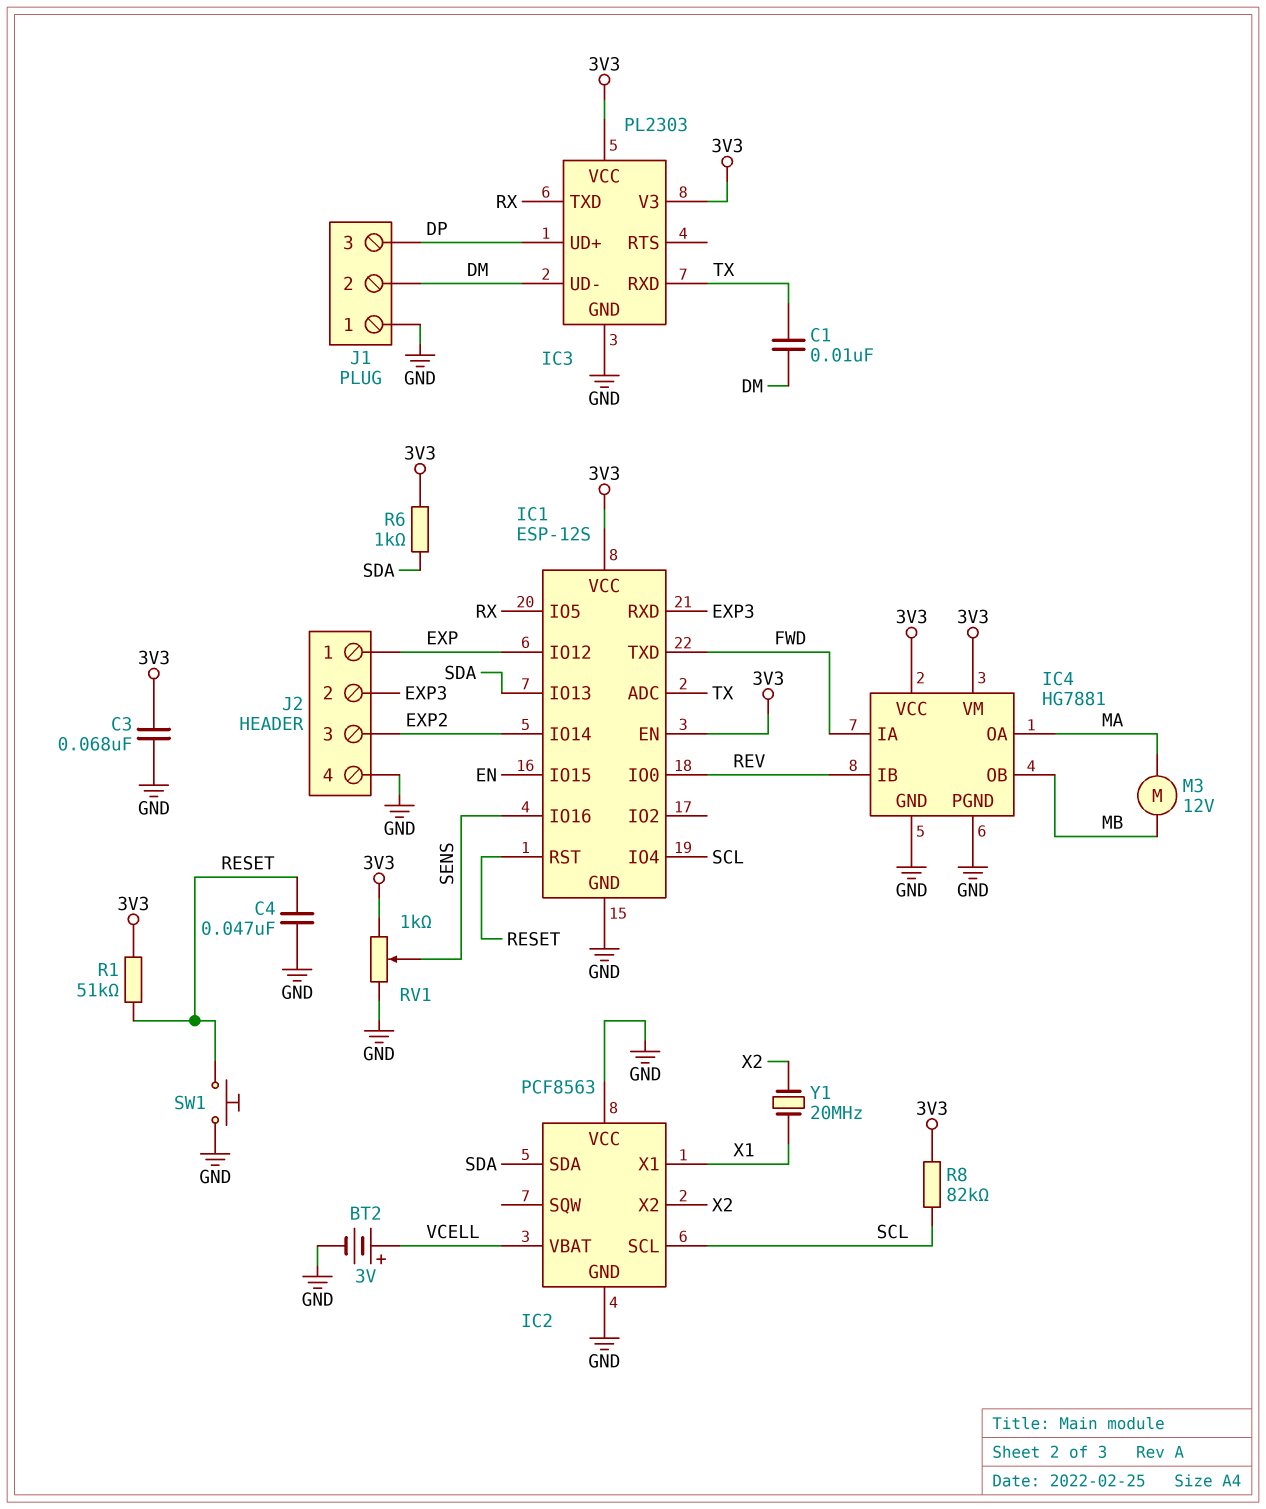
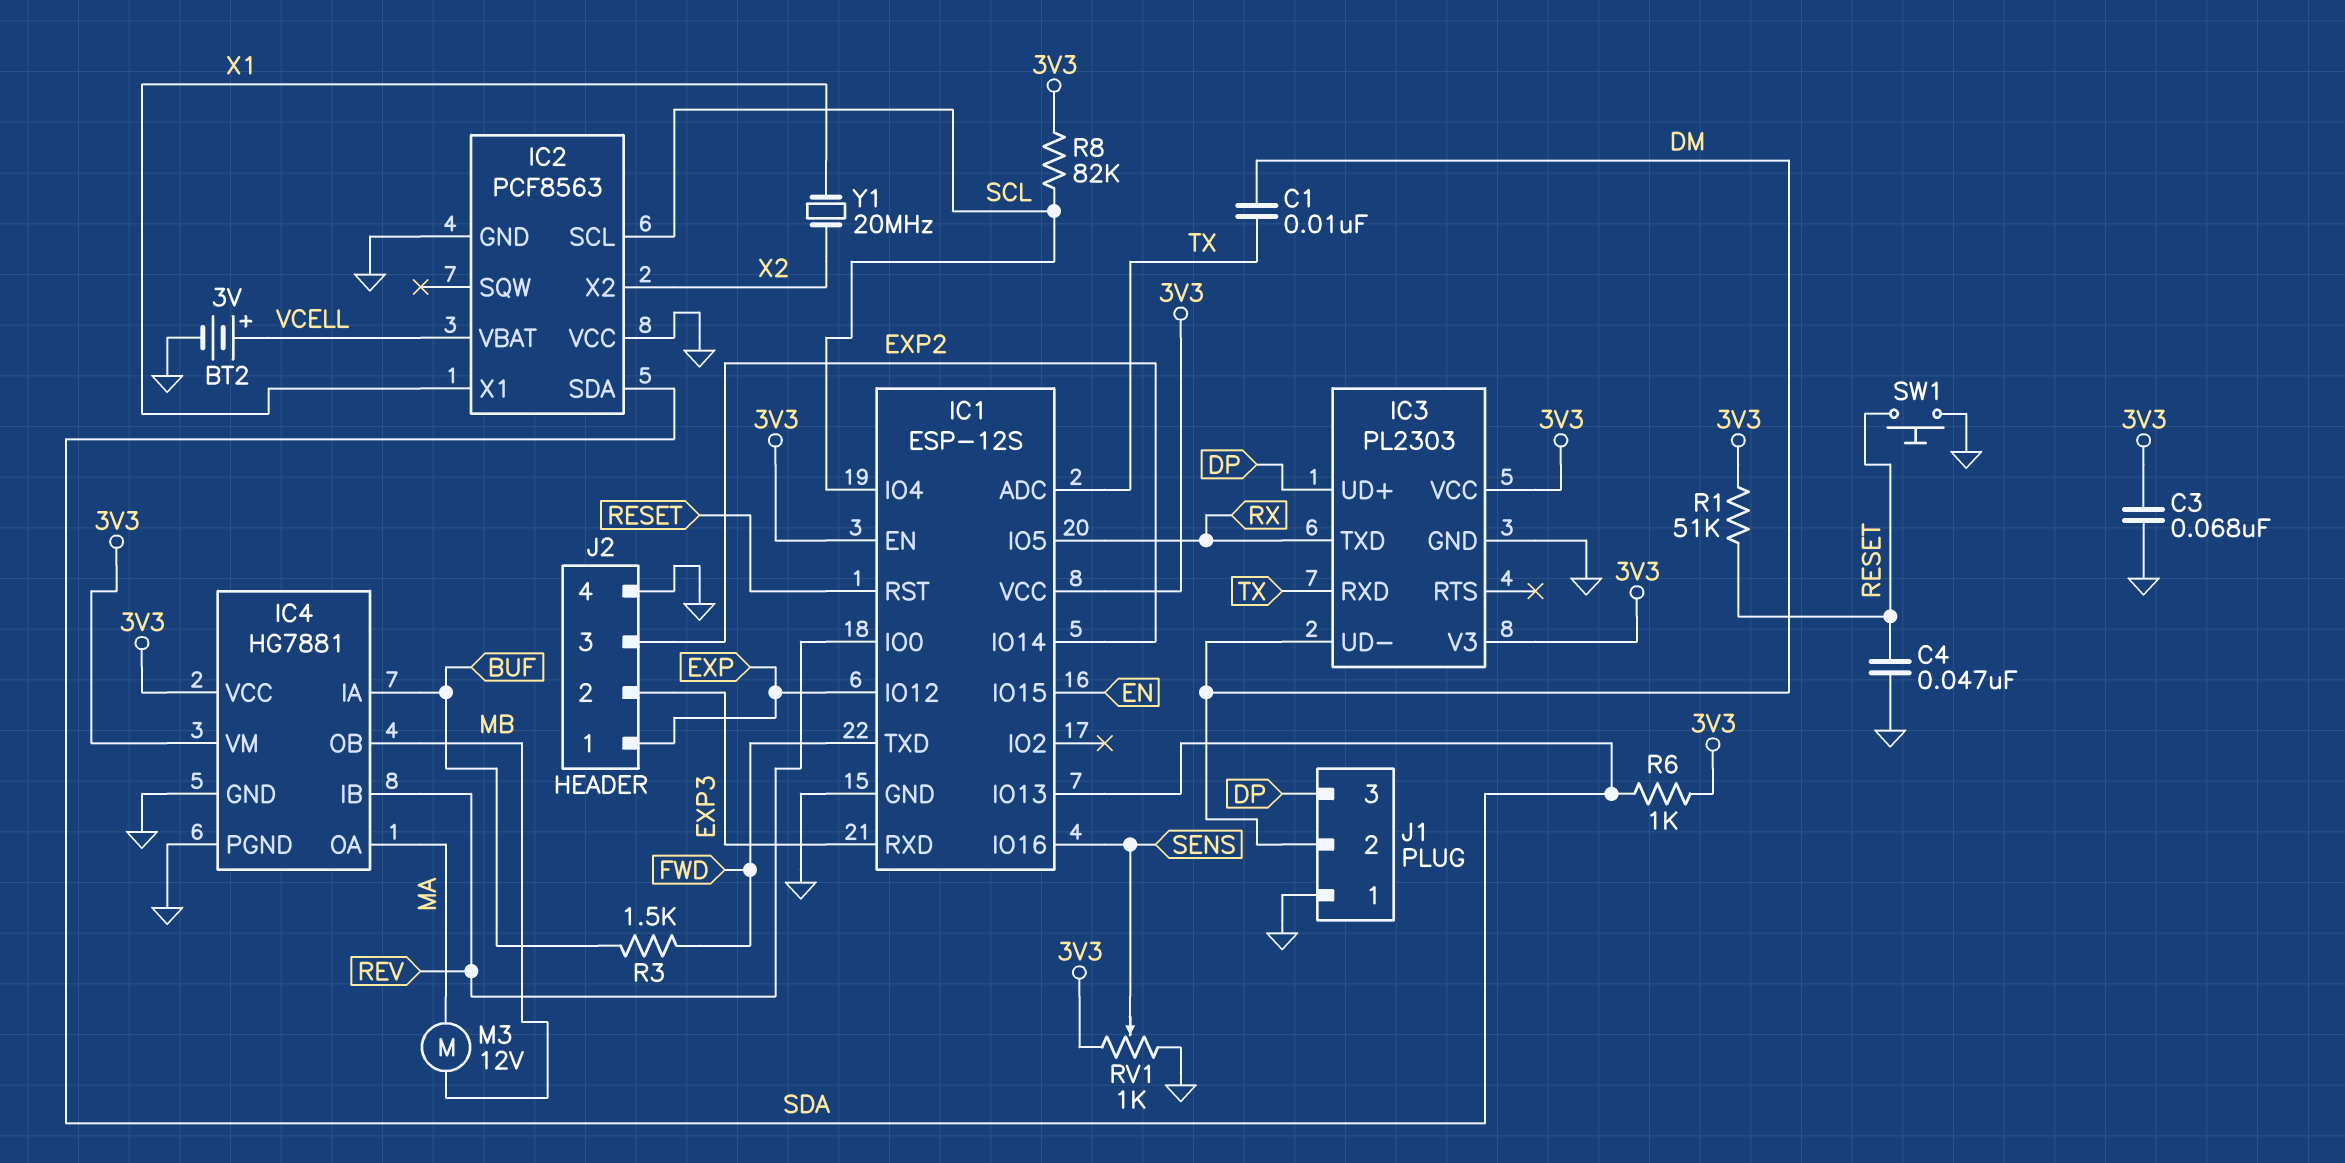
IC4 pin IA: FWD -> BUF
R3: none -> 1.5k (BUF, FWD)

